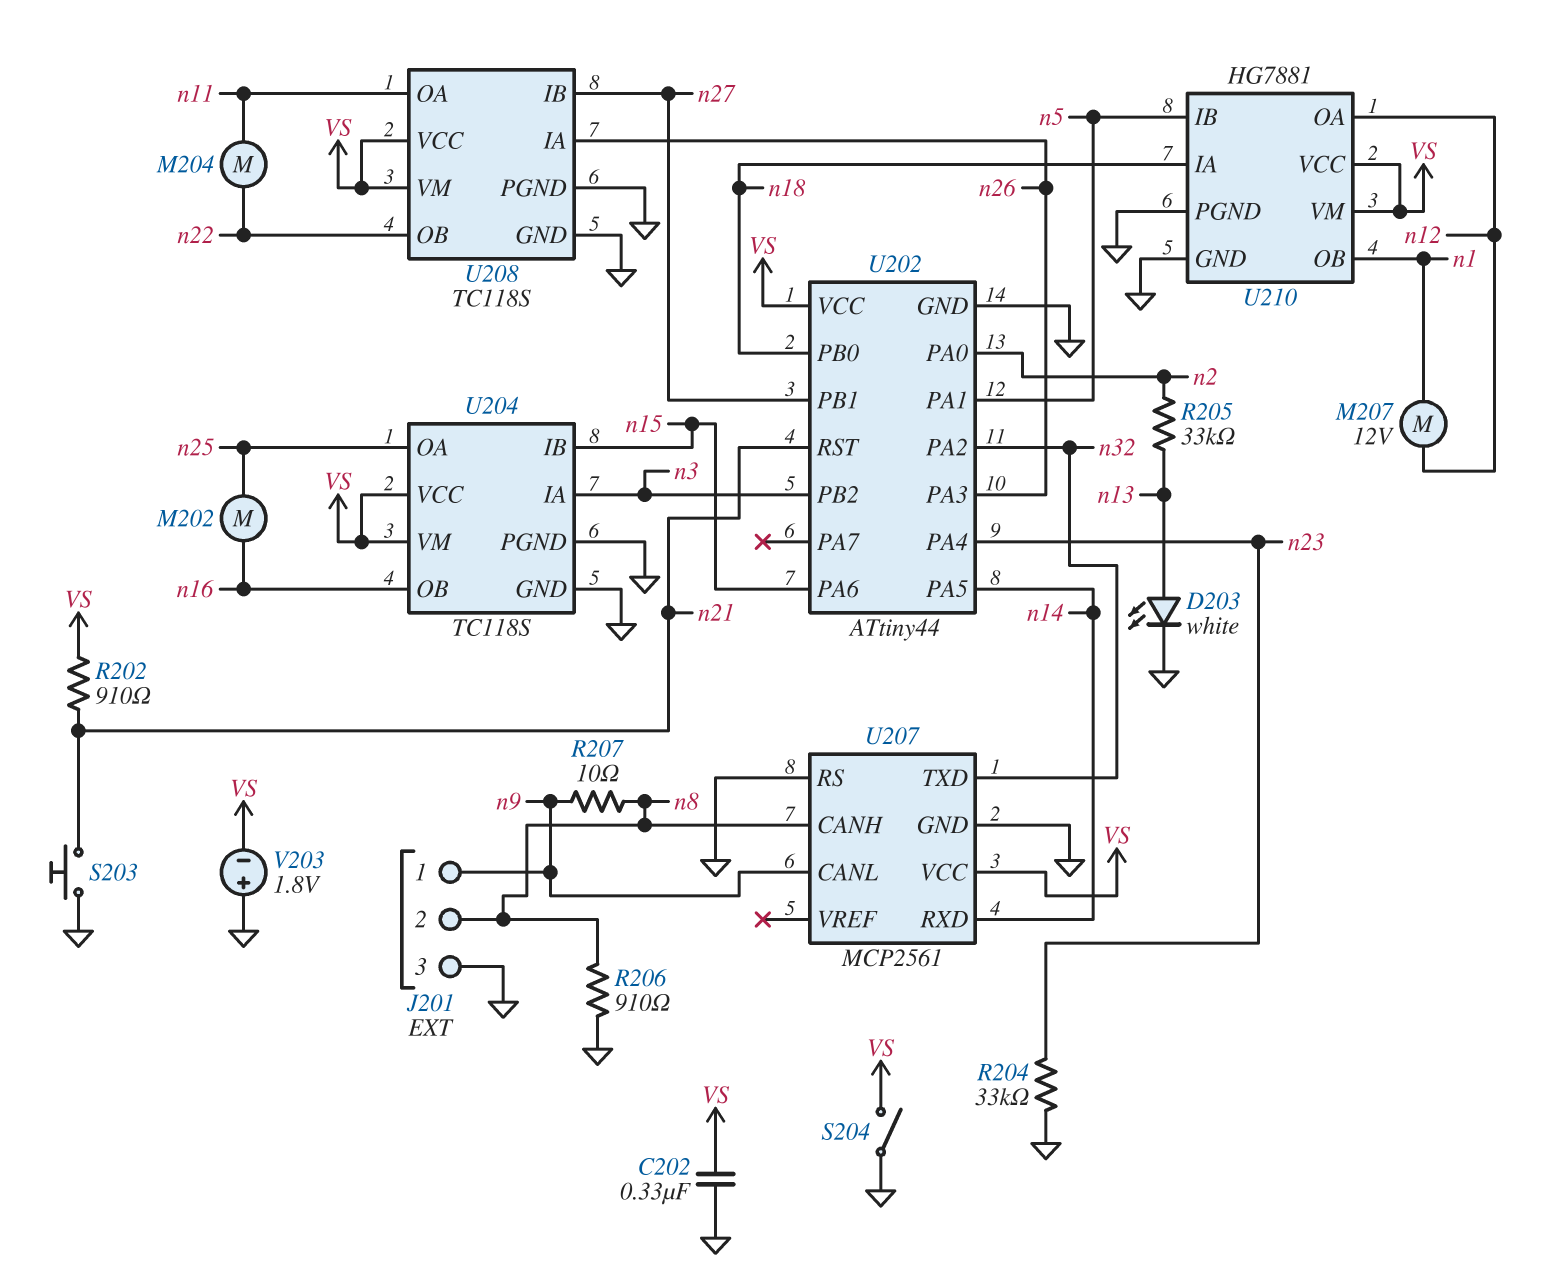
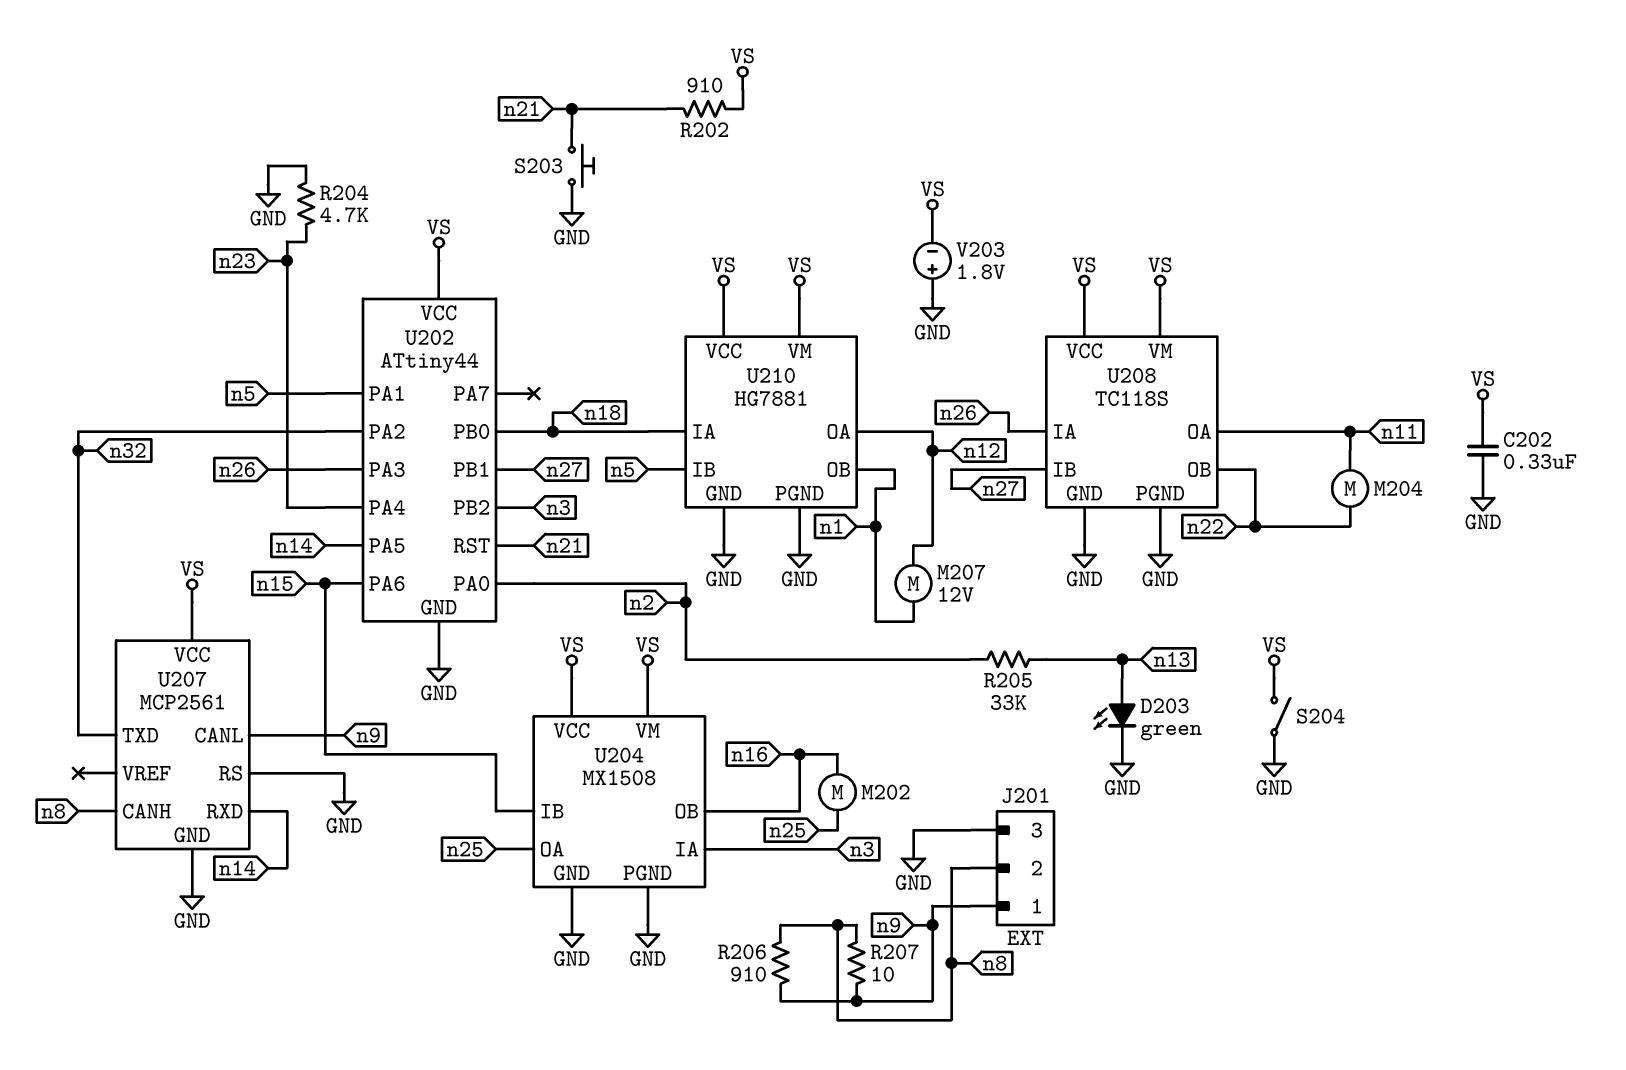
D203: LED white (A n13, K GND) -> LED green (A n13, K GND)
R204: 33k (GND, n23) -> 4.7k (GND, n23)
R206: 910 (GND, n8) -> 910 (n8, n9)
U204: TC118S -> MX1508

